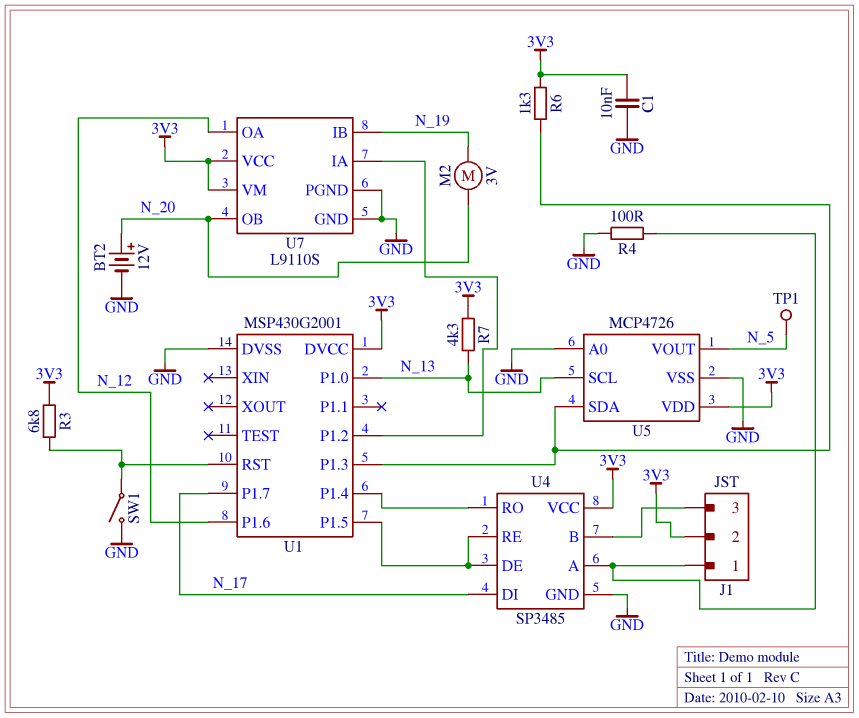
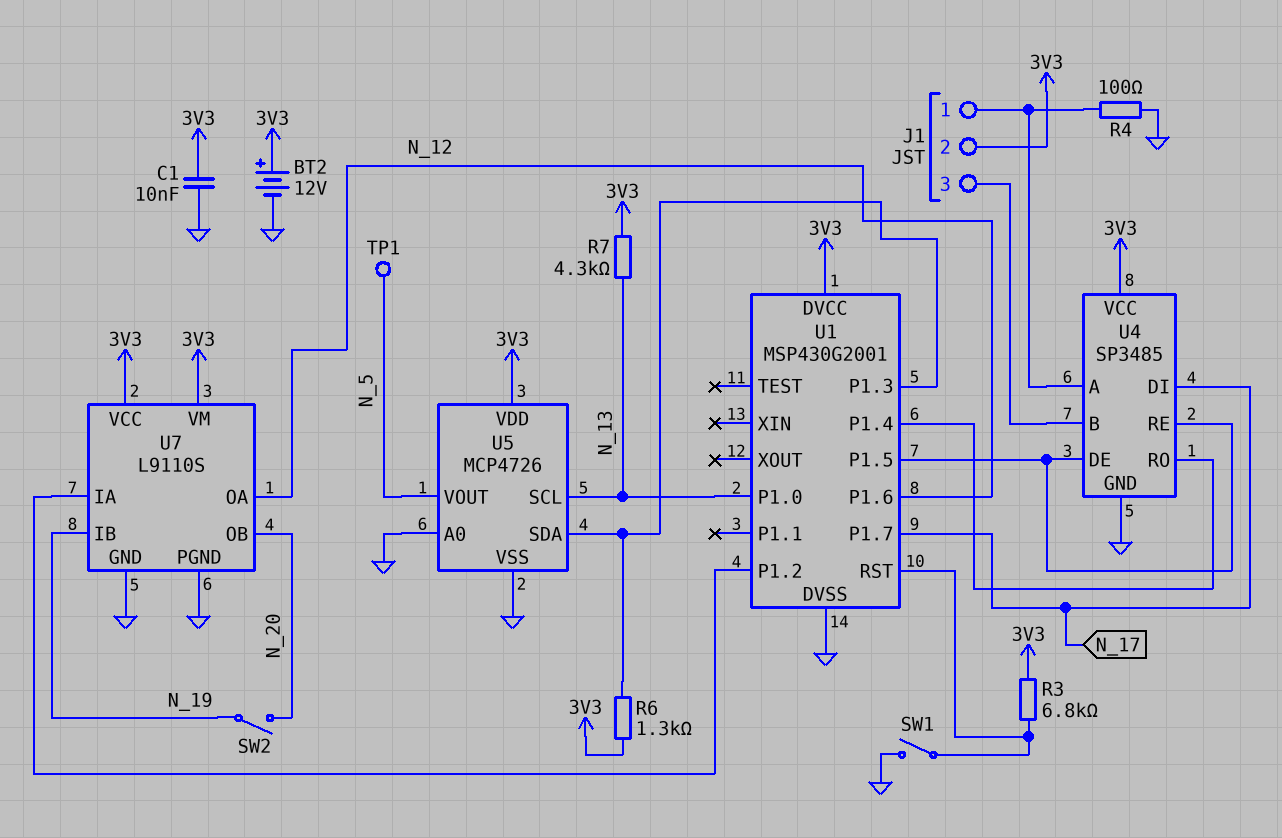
BT2: 12V (plus N_20, minus GND) -> 12V (plus 3V3, minus GND)
M2: motor 3V (N_19, N_20) -> none
SW2: none -> switch (N_19, N_20)

